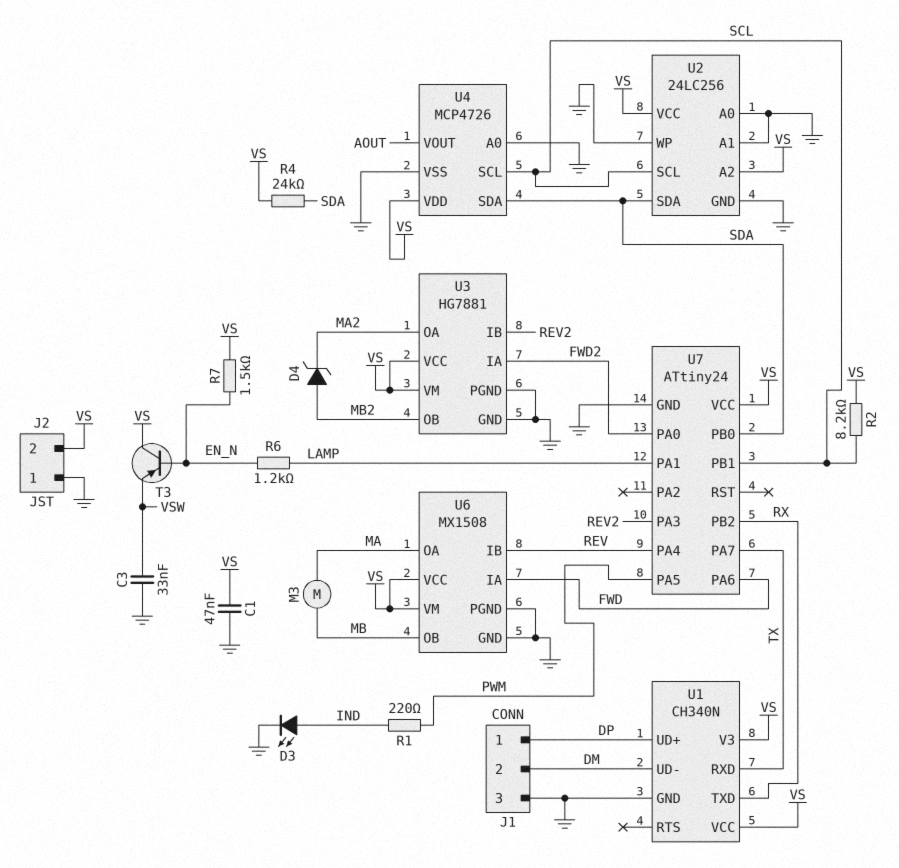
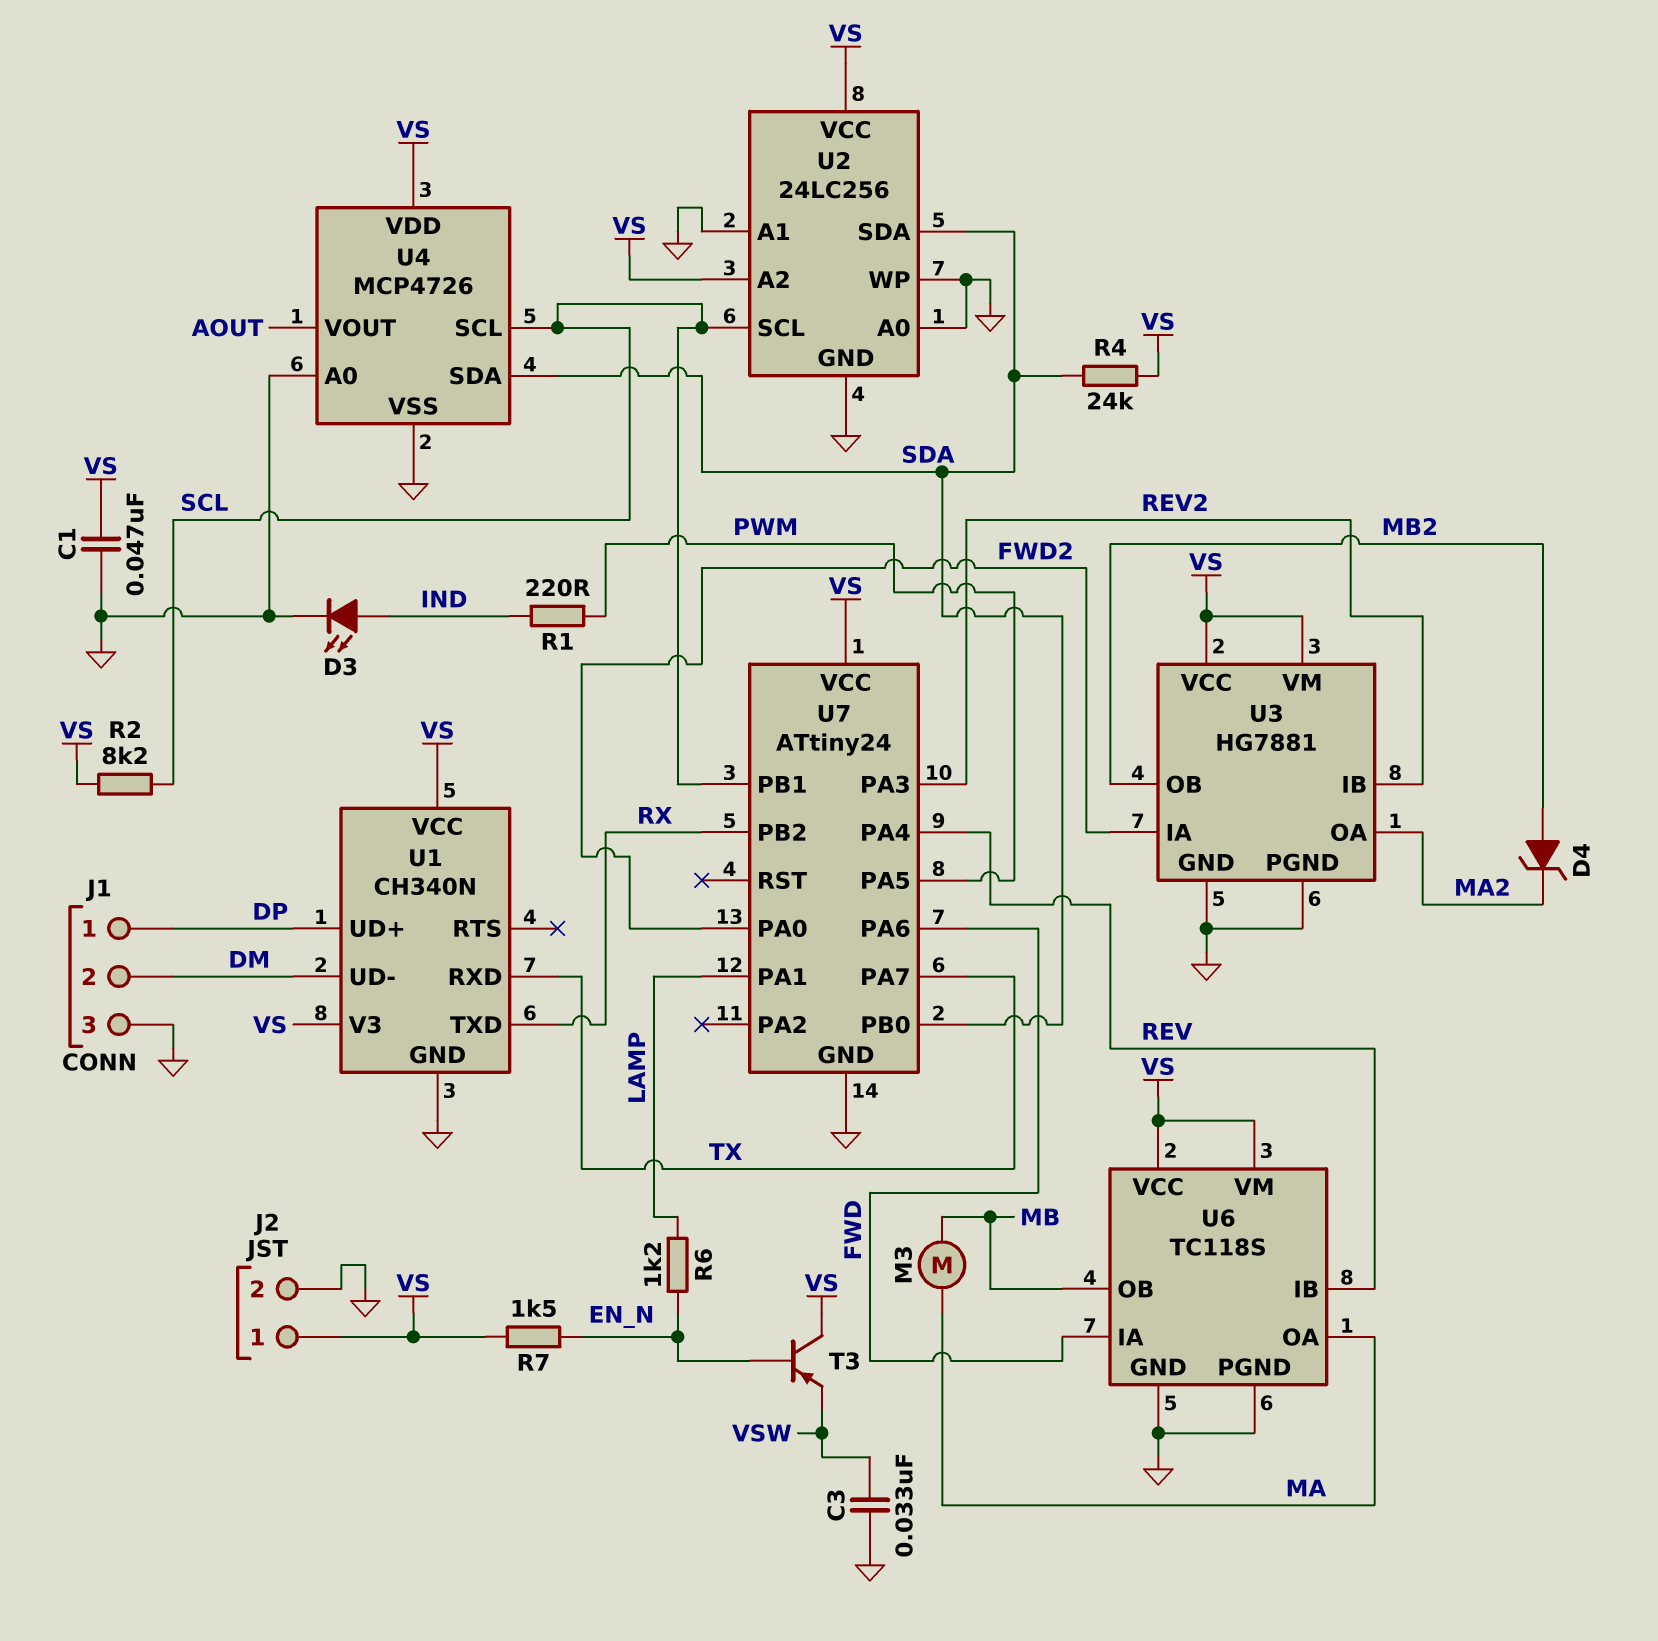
J2 pin 1: GND -> VS
J2 pin 2: VS -> GND
U6: MX1508 -> TC118S

